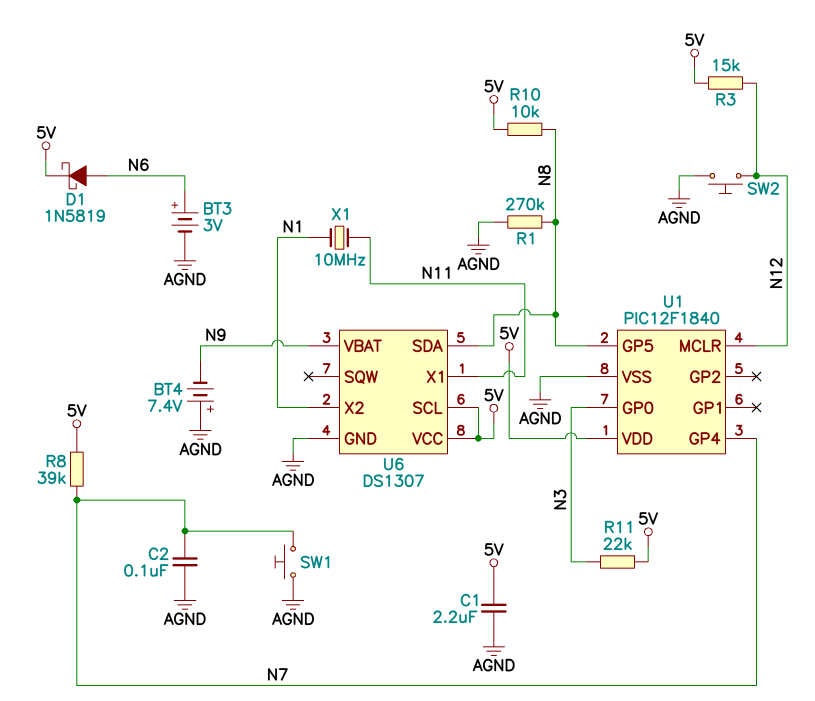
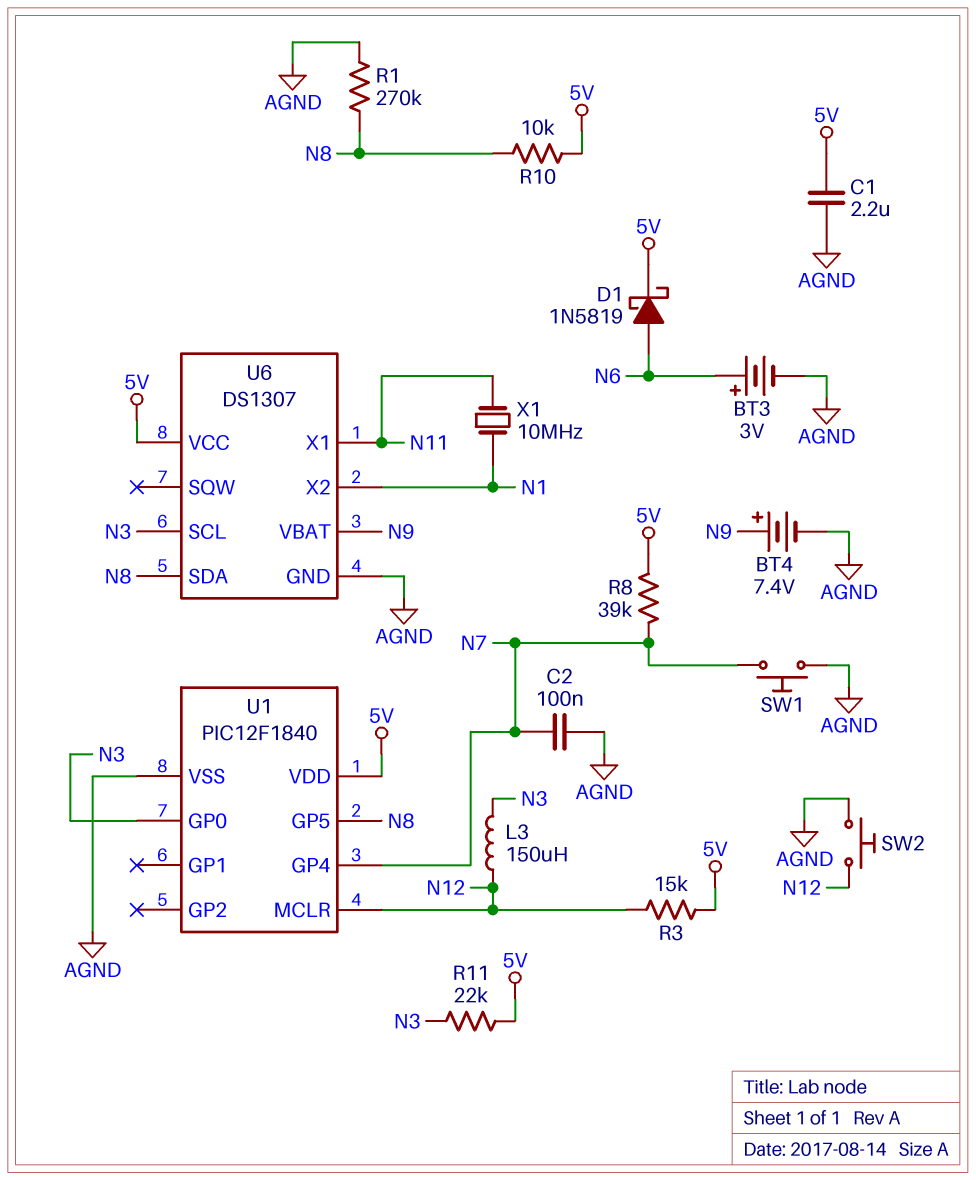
BT4: 7.4V (plus AGND, minus N9) -> 7.4V (plus N9, minus AGND)
L3: none -> 150uH (N3, N12)
U6 pin SCL: 5V -> N3

